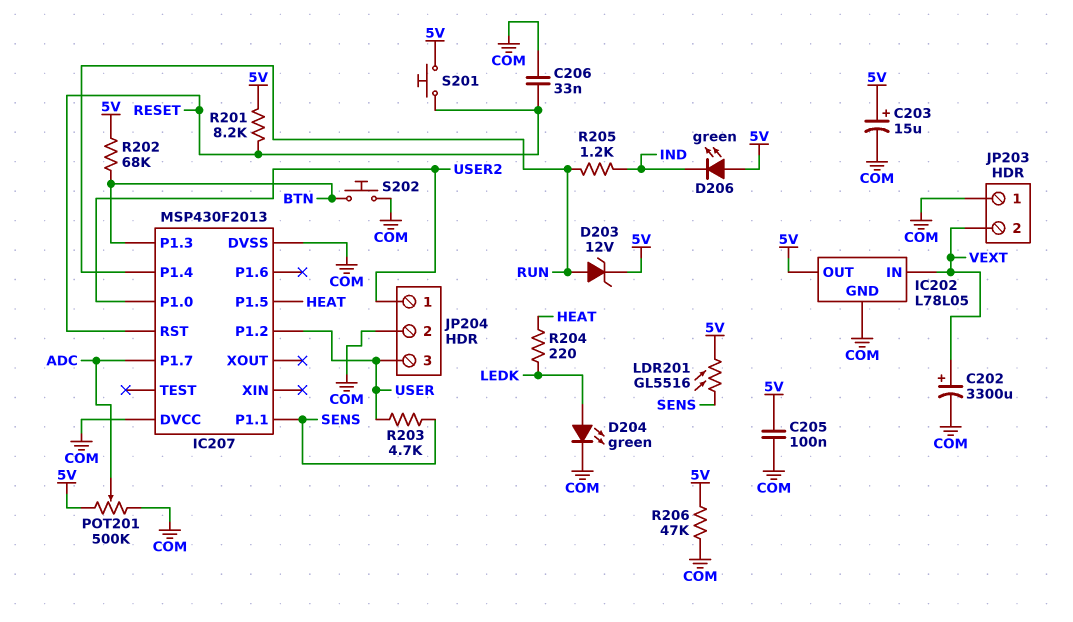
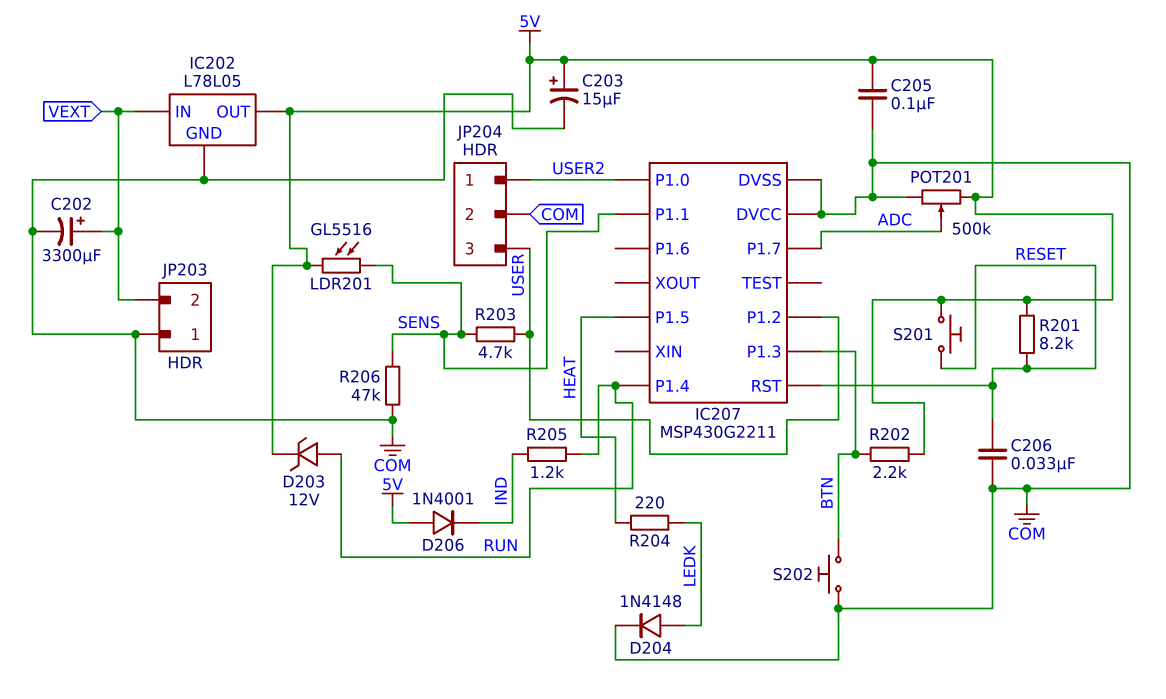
D204: LED green (A LEDK, K COM) -> diode 1N4148 (A LEDK, K COM)
D206: LED green (A 5V, K IND) -> diode 1N4001 (A 5V, K IND)
IC207: MSP430F2013 -> MSP430G2211
R202: 68k (5V, BTN) -> 2.2k (5V, BTN)
R206: 47k (5V, COM) -> 47k (COM, SENS)

